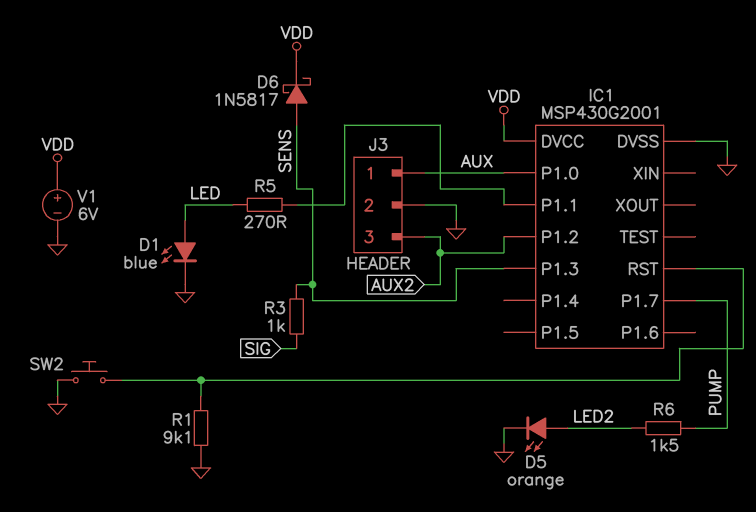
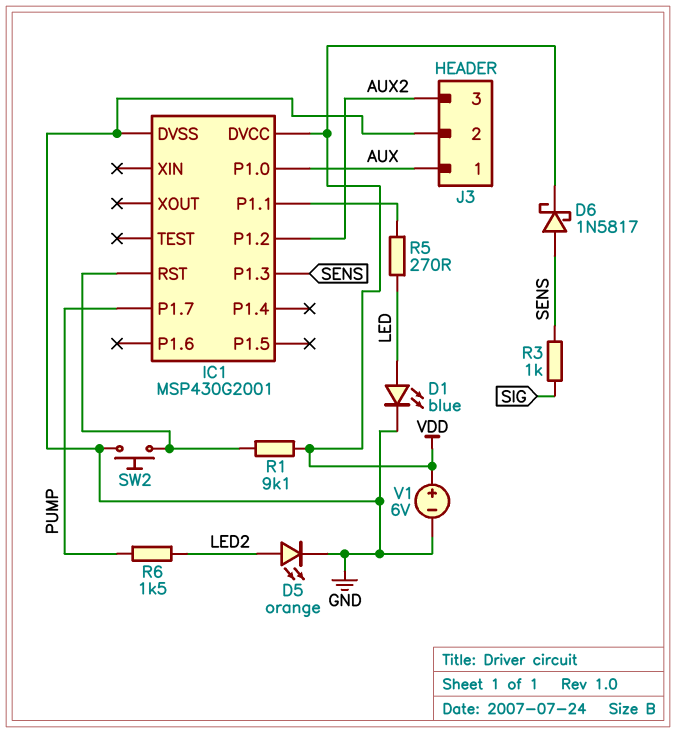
R1: 9.1k (GND, IC1/RST) -> 9.1k (IC1/RST, VDD)

